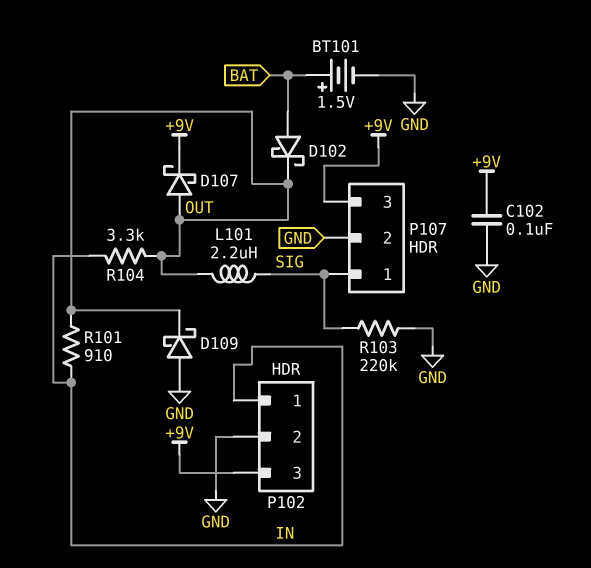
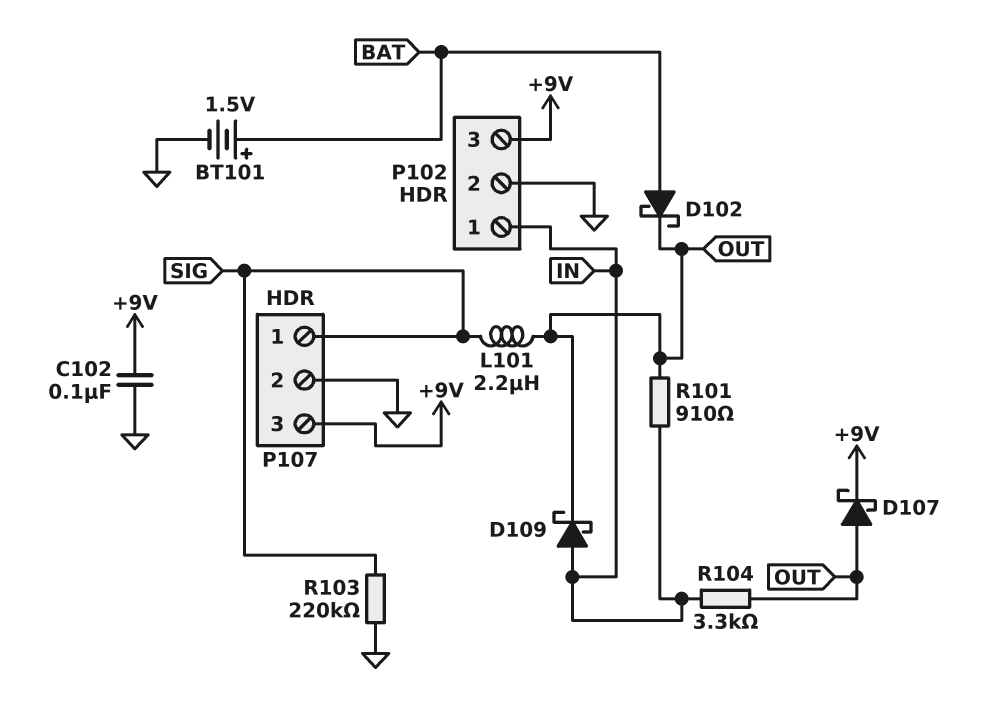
D109: schottky (A GND, K OUT) -> schottky (A IN, K OUT)

